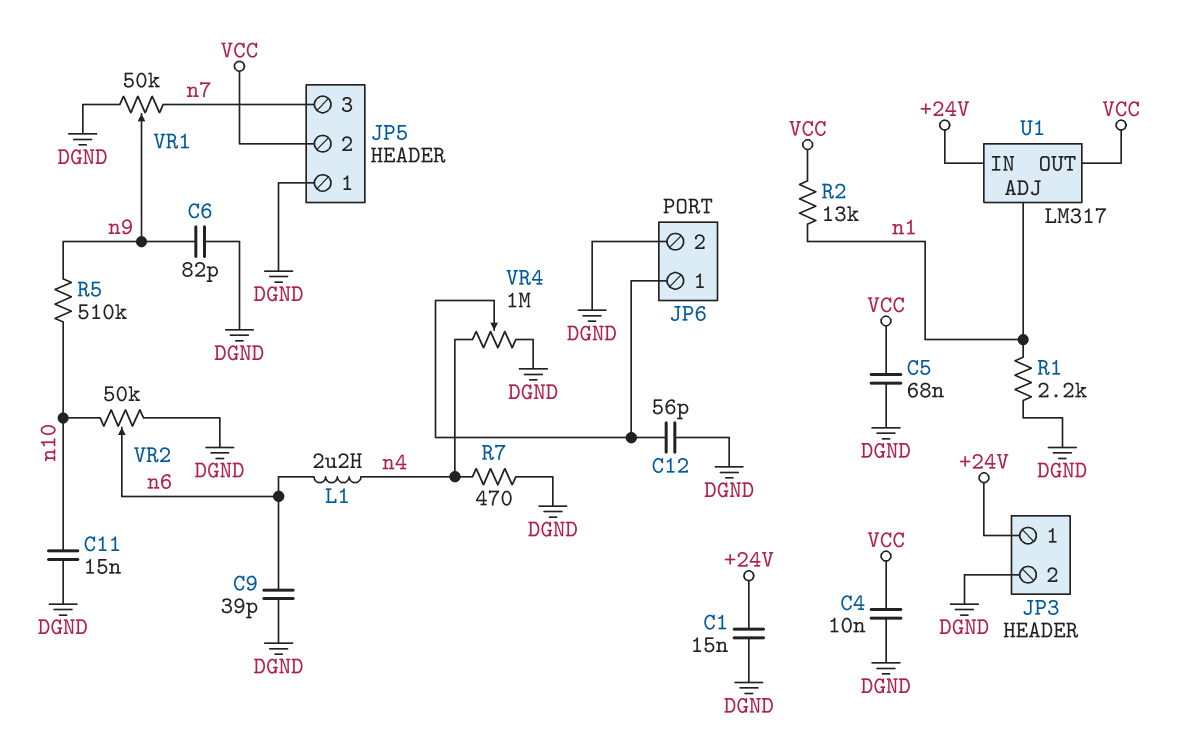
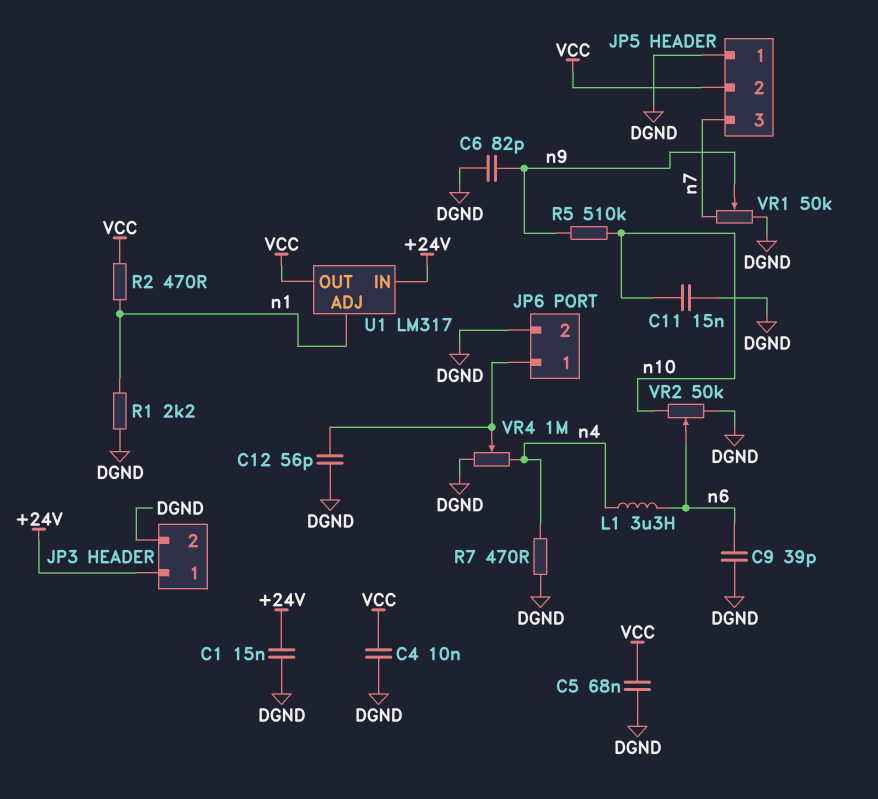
L1: 2.2uH (n4, n6) -> 3.3uH (n4, n6)
R2: 13k (VCC, n1) -> 470 (VCC, n1)

